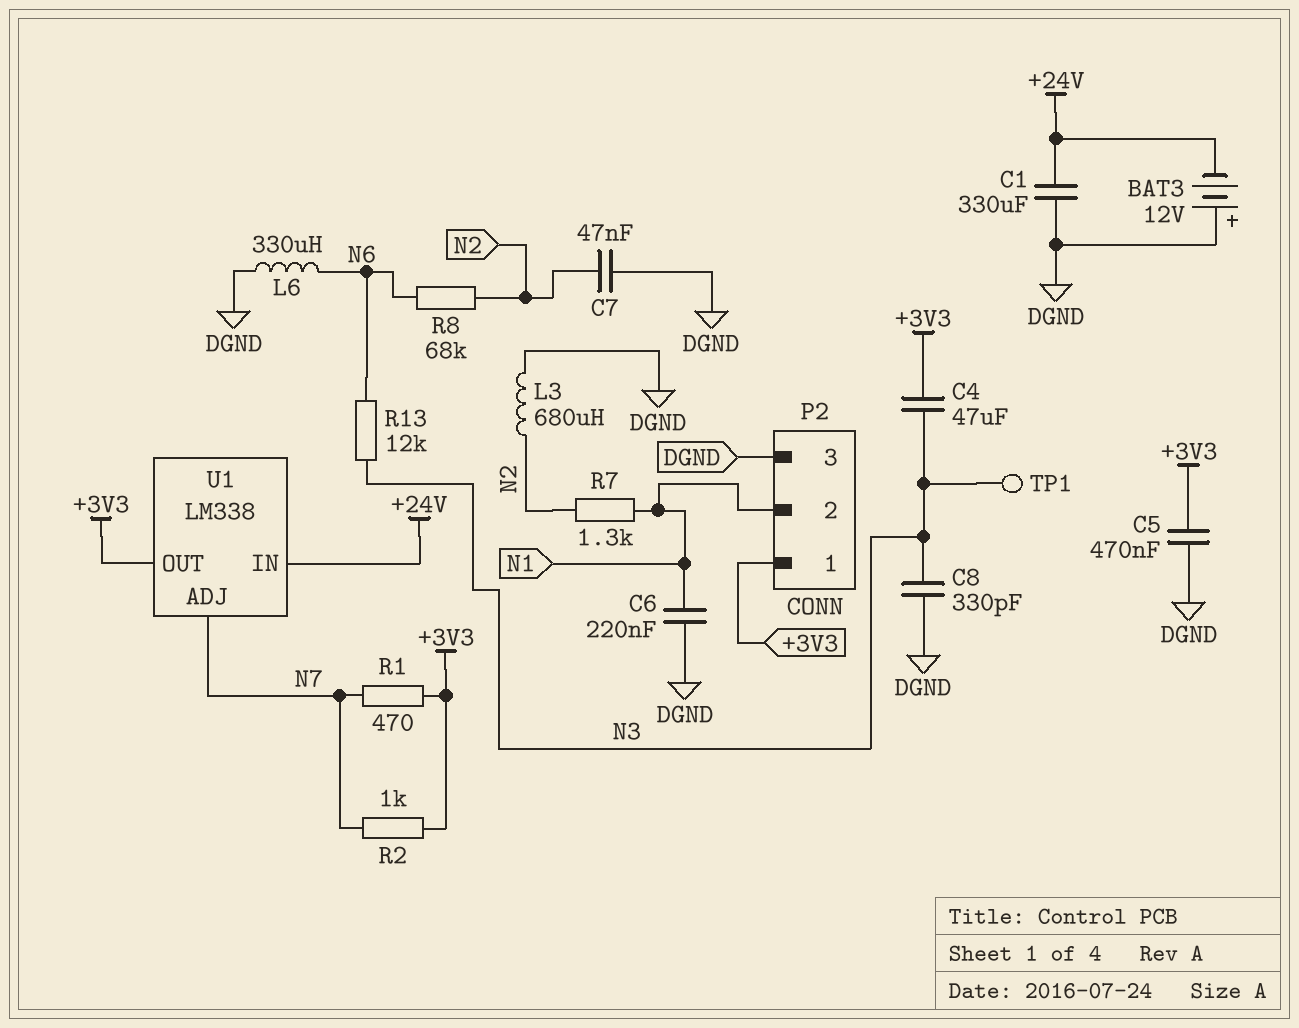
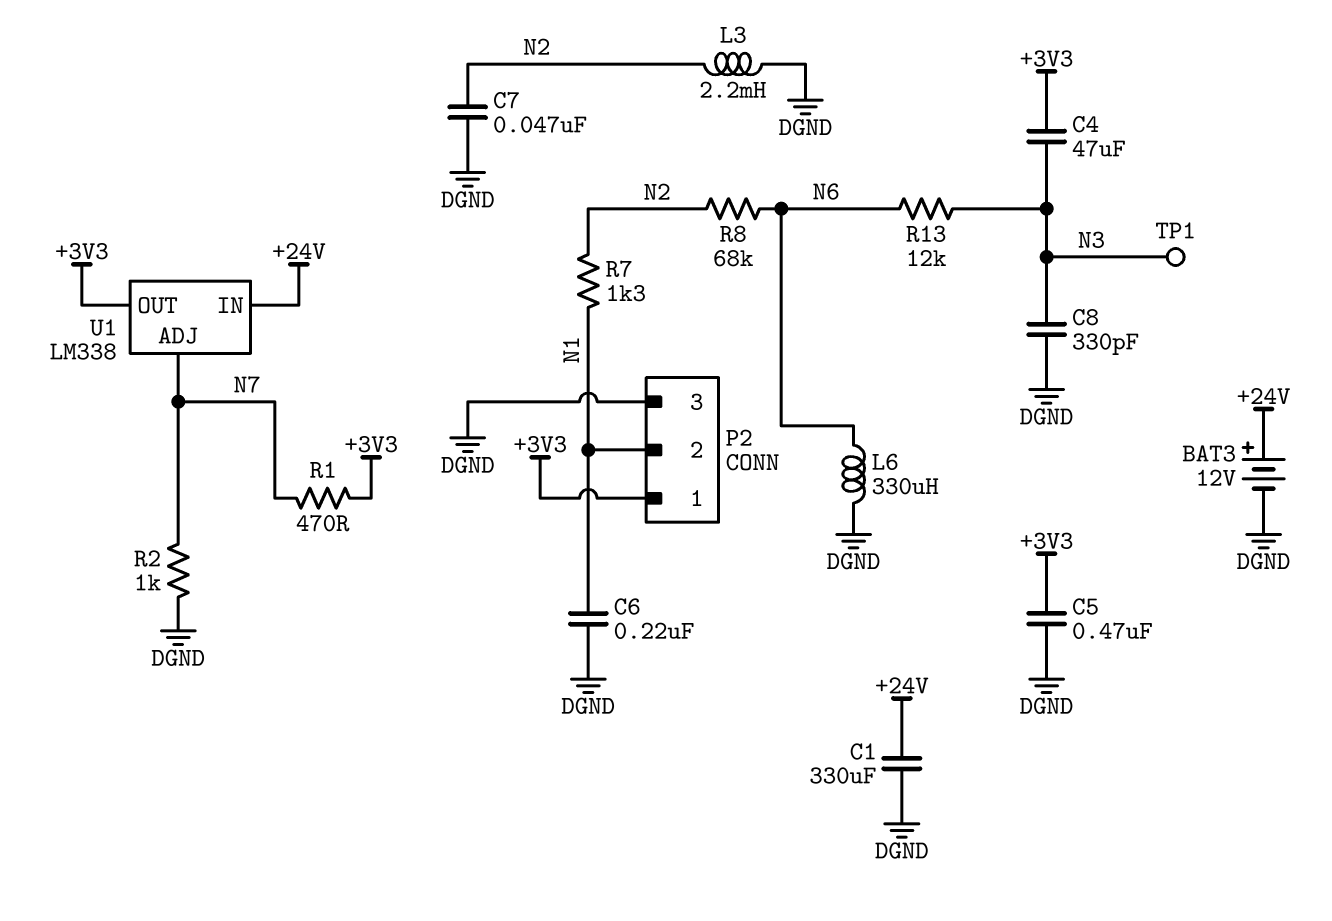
BAT3: 12V (plus DGND, minus +24V) -> 12V (plus +24V, minus DGND)
L3: 680uH (DGND, N2) -> 2.2mH (DGND, N2)
R2: 1k (+3V3, N7) -> 1k (DGND, N7)

